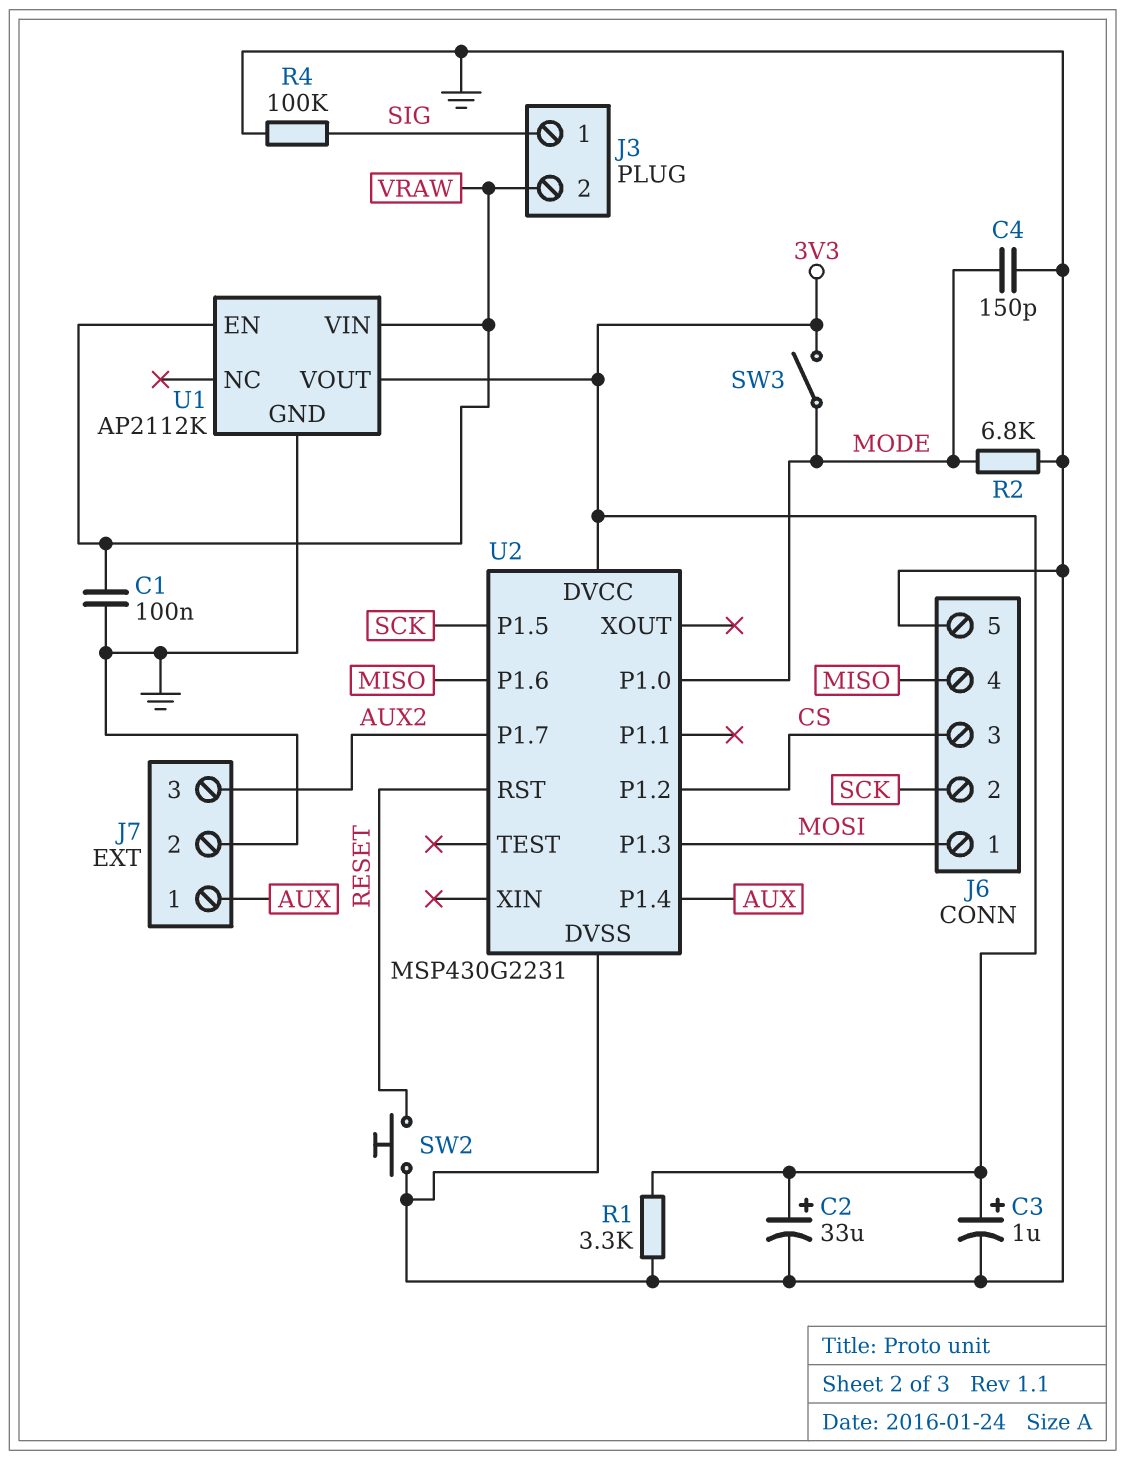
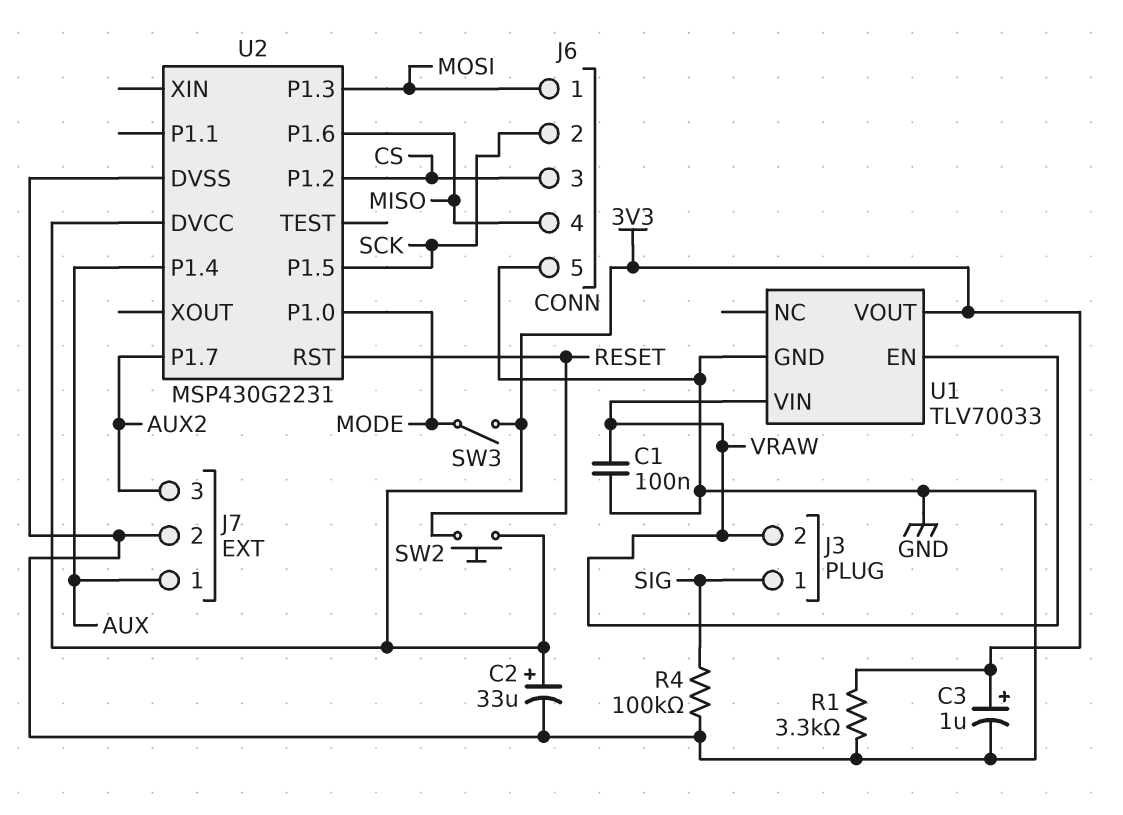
C4: 150pF (GND, MODE) -> none
R2: 6.8k (GND, MODE) -> none
SW2: button (GND, RESET) -> button (3V3, RESET)
U1: AP2112K -> TLV70033

